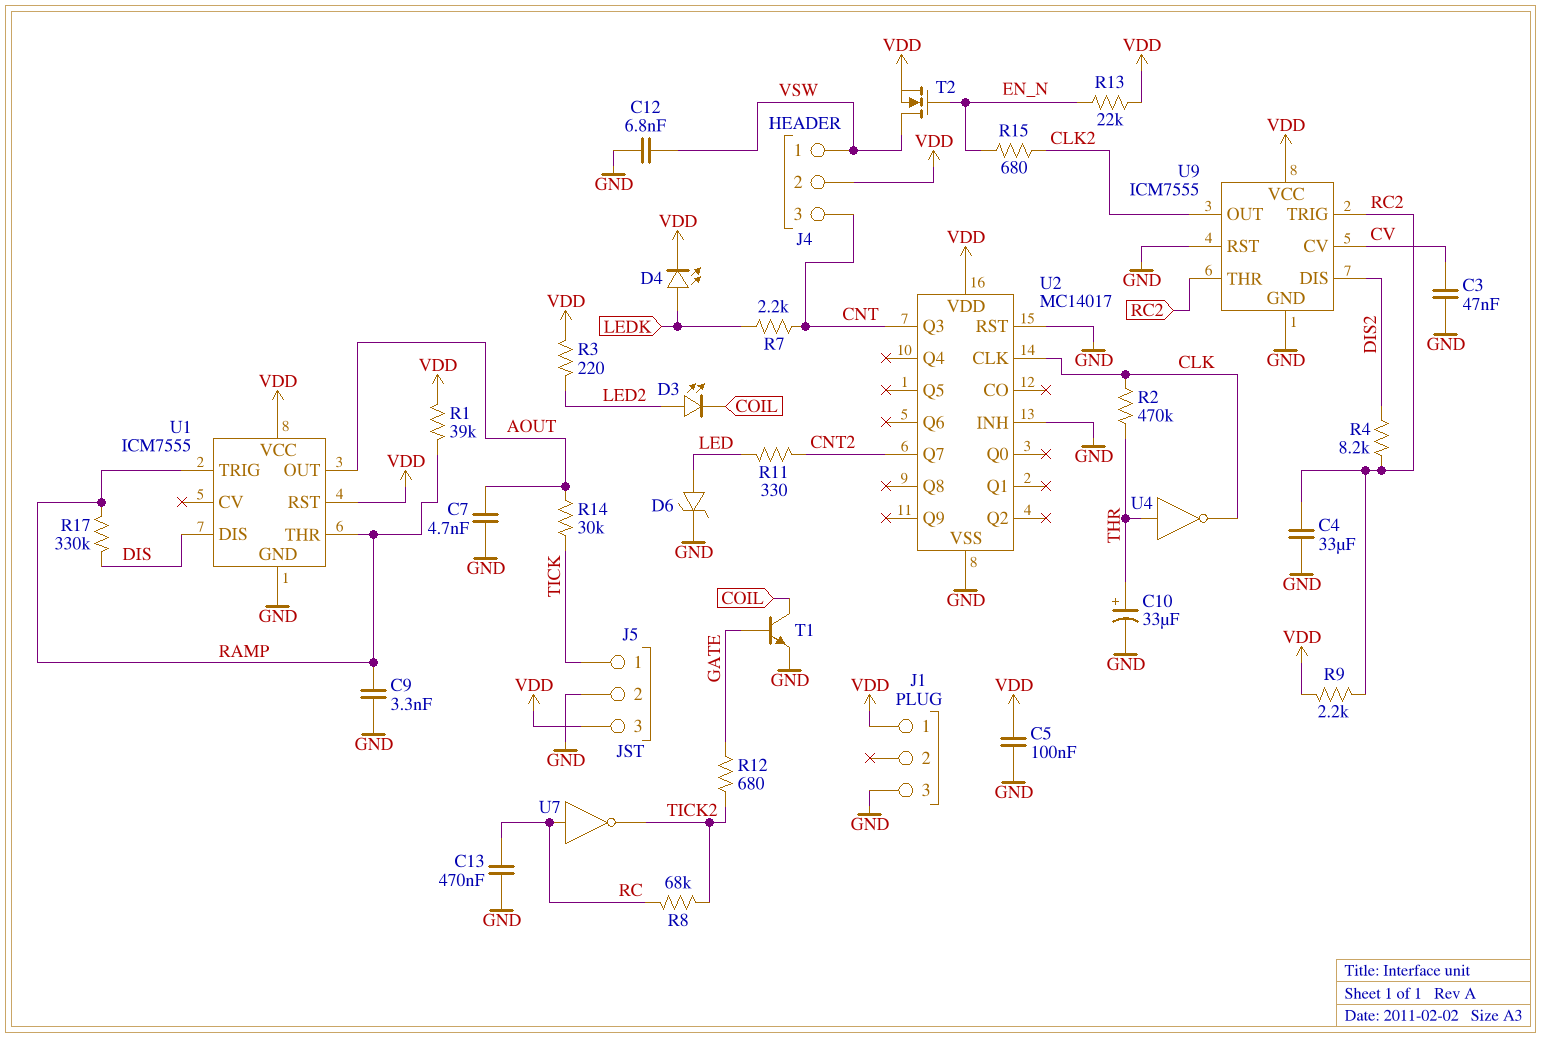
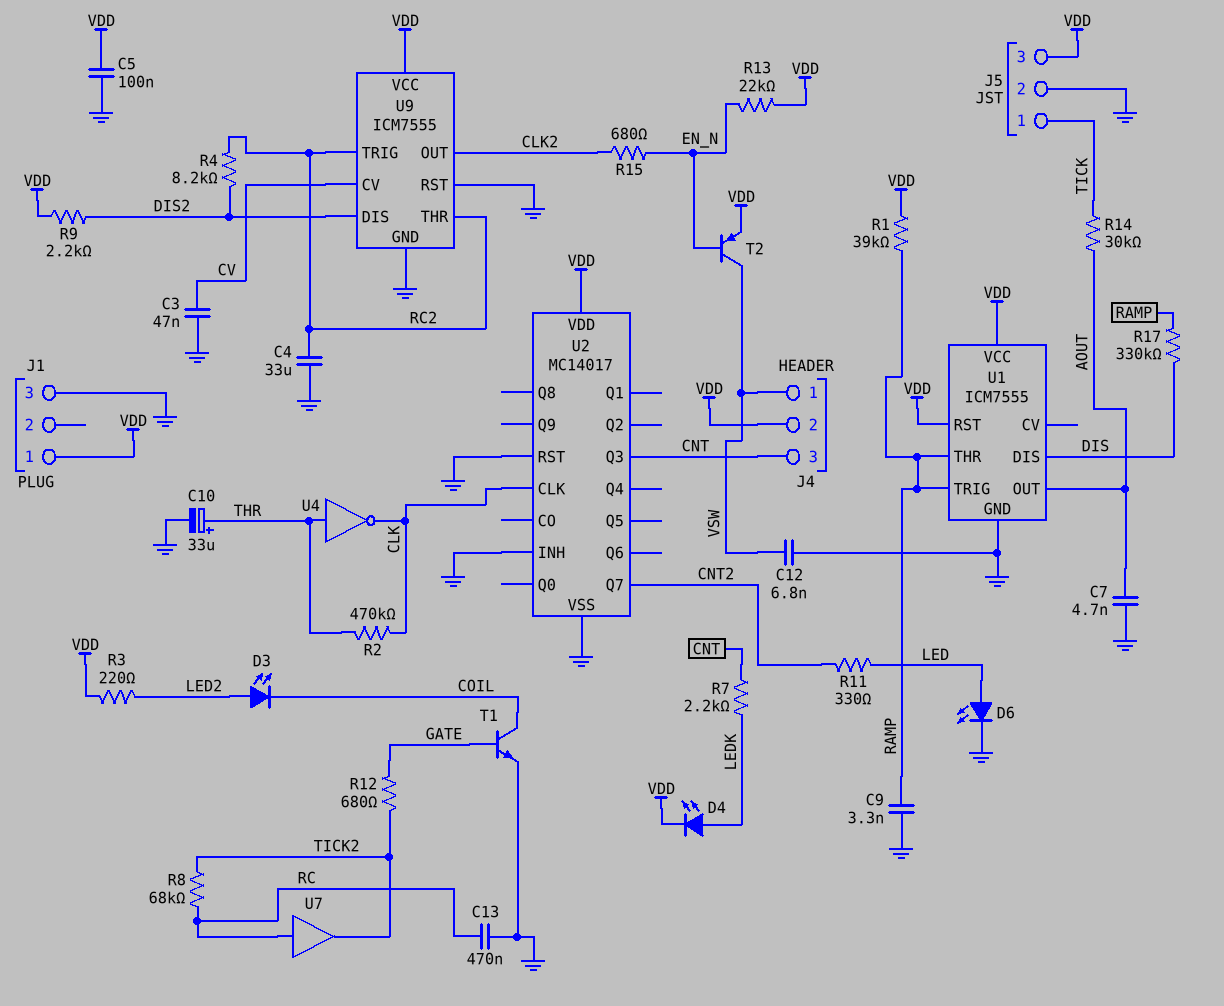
D6: zener (A LED, K GND) -> LED (A LED, K GND)
R9: 2.2k (RC2, VDD) -> 2.2k (DIS2, VDD)
T2: NMOS (G EN_N, D VSW, S VDD) -> PNP (B EN_N, C VSW, E VDD)
U7: NOT (in RC, out TICK2) -> buffer (in RC, out TICK2)

